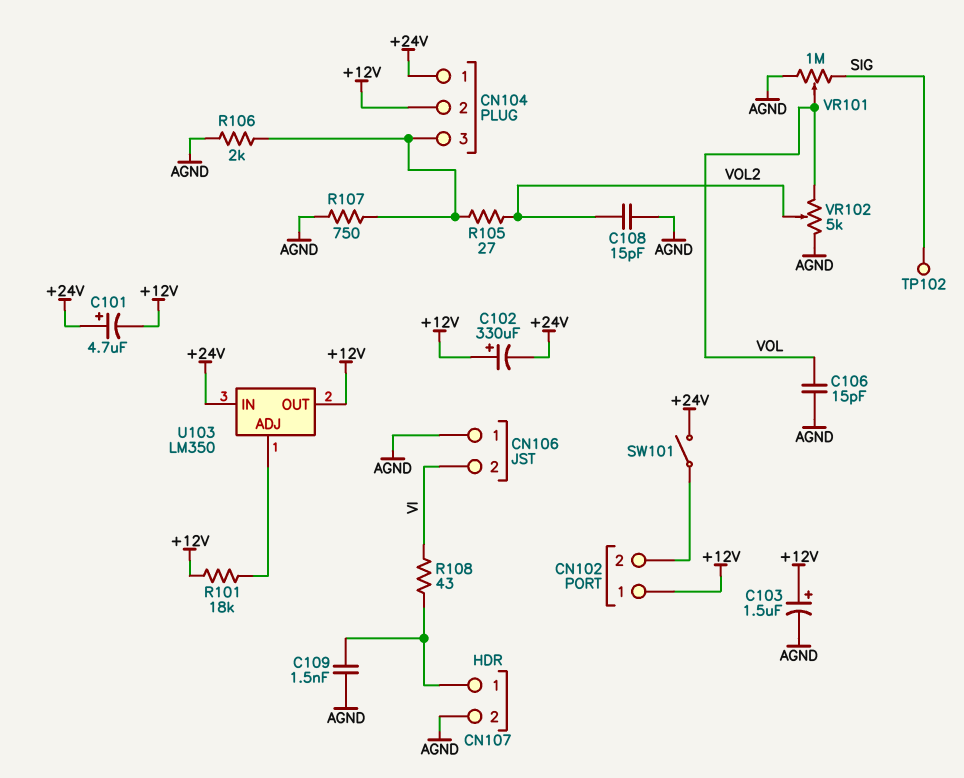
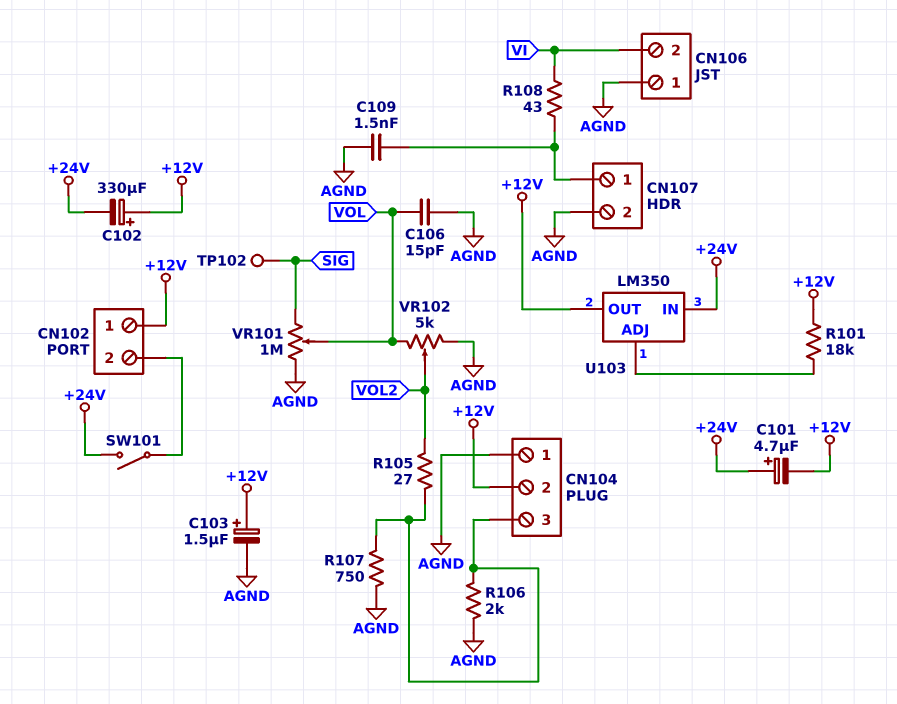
C108: 15pF (AGND, VOL2) -> none
CN104 pin 1: +24V -> AGND

